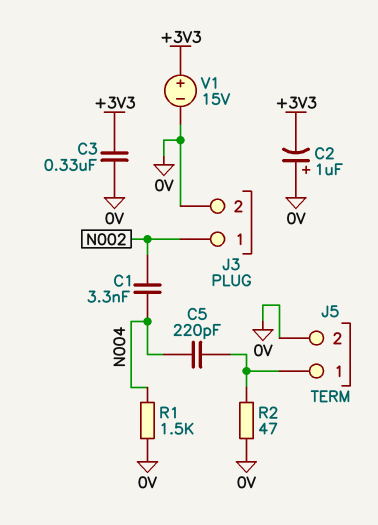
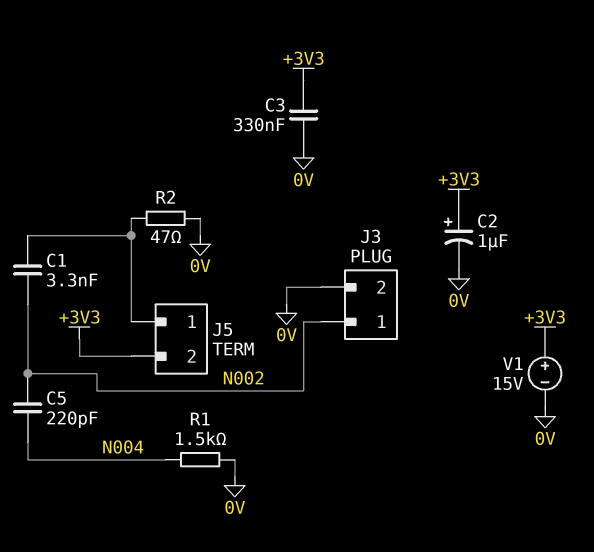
C1: 3.3nF (N002, N004) -> 3.3nF (J5/1, N002)
C2: 1uF (plus 0V, minus +3V3) -> 1uF (plus +3V3, minus 0V)
C5: 220pF (J5/1, N004) -> 220pF (N002, N004)
J5 pin 2: 0V -> +3V3

